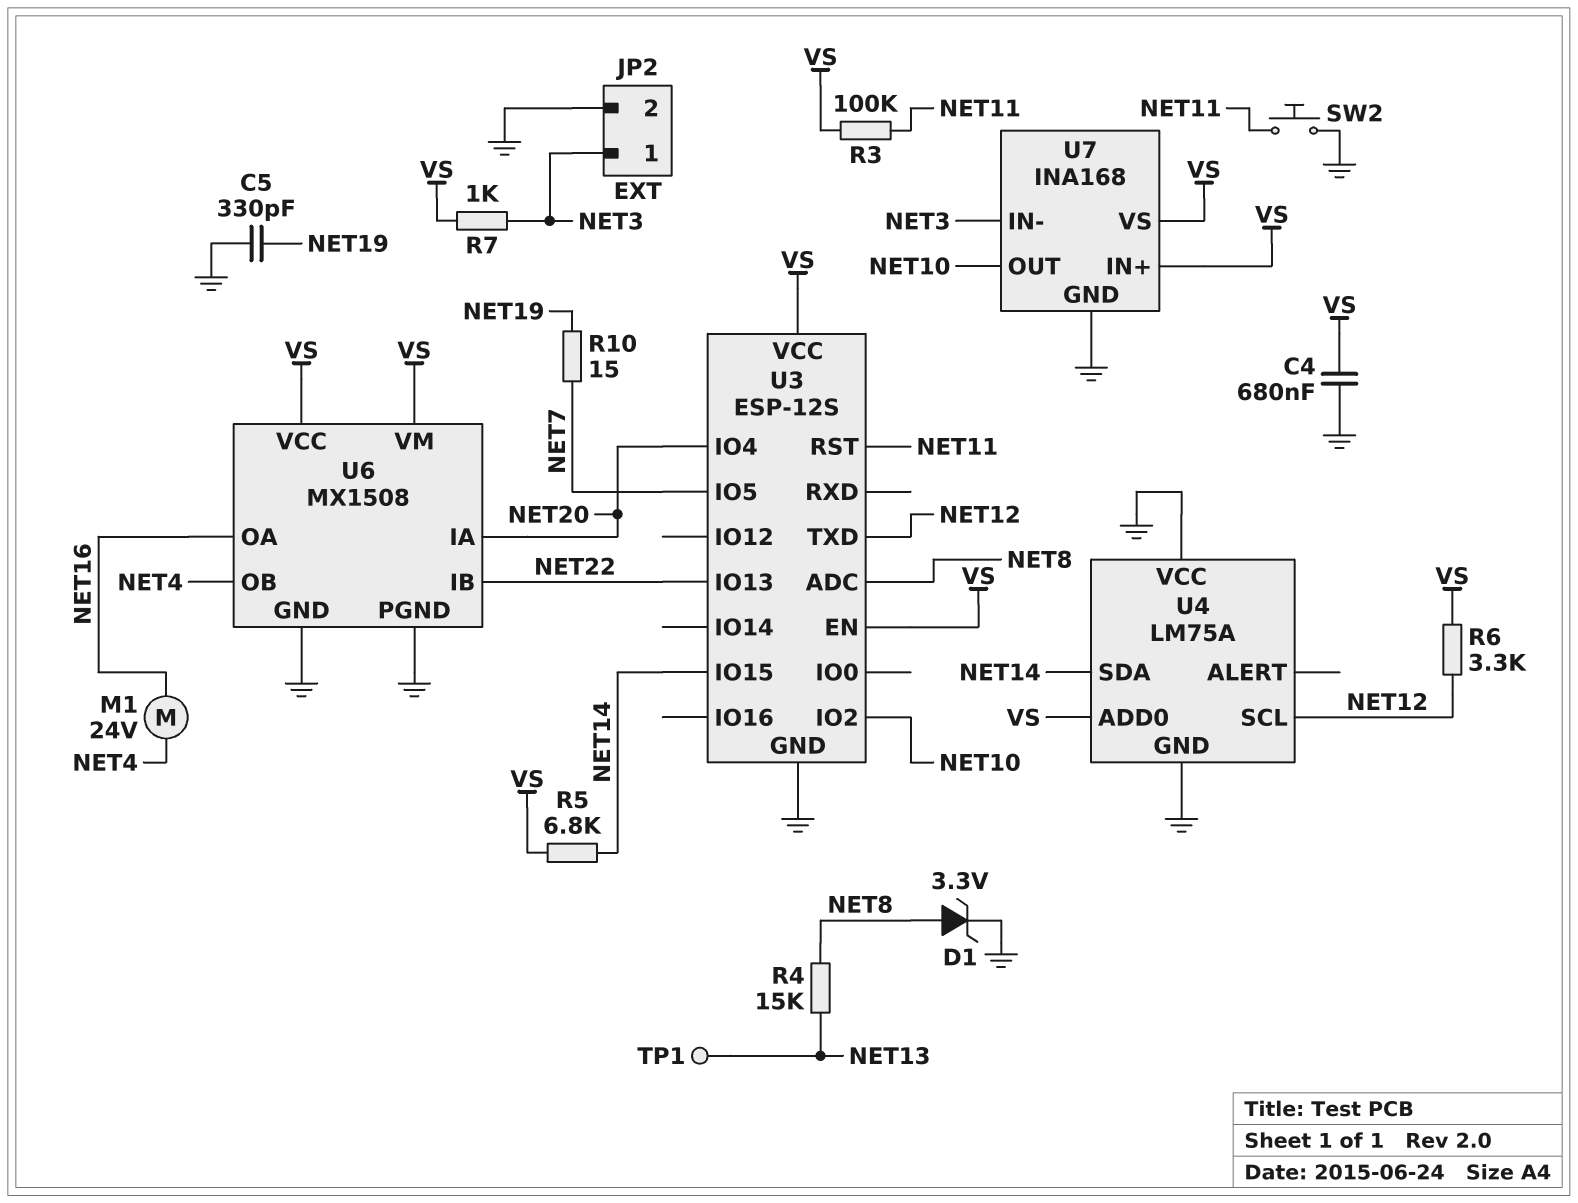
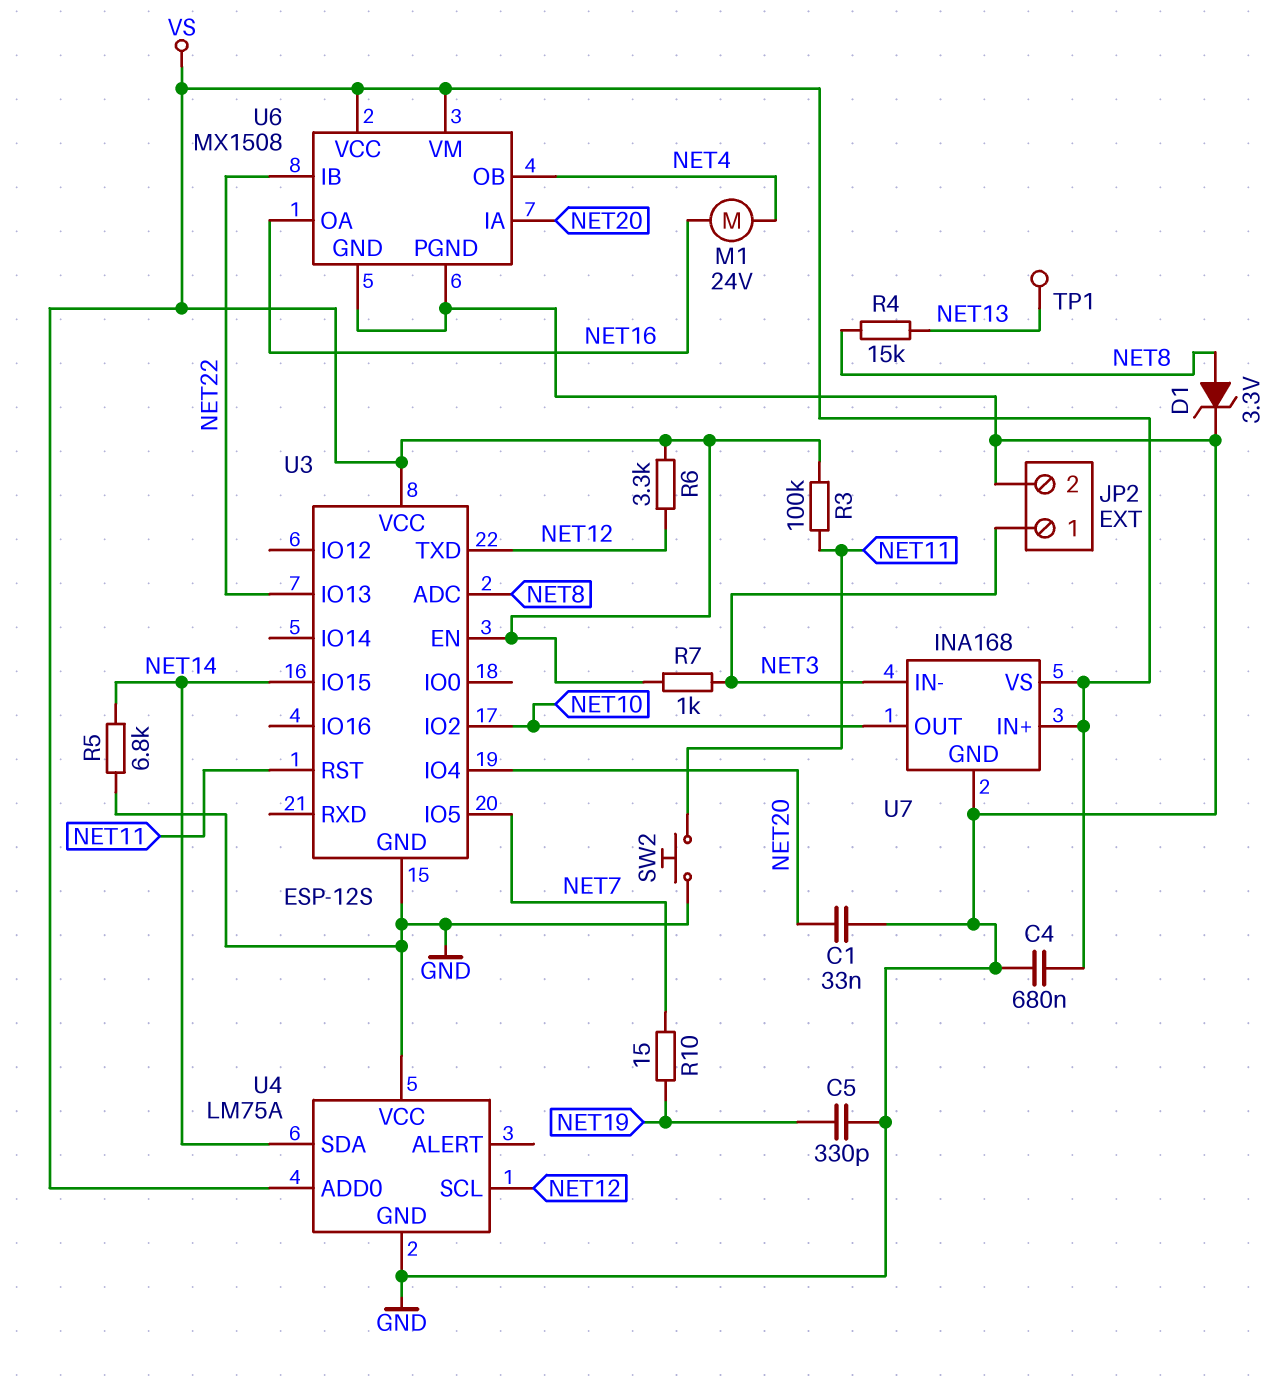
C1: none -> 33nF (GND, NET20)
R5: 6.8k (NET14, VS) -> 6.8k (GND, NET14)

